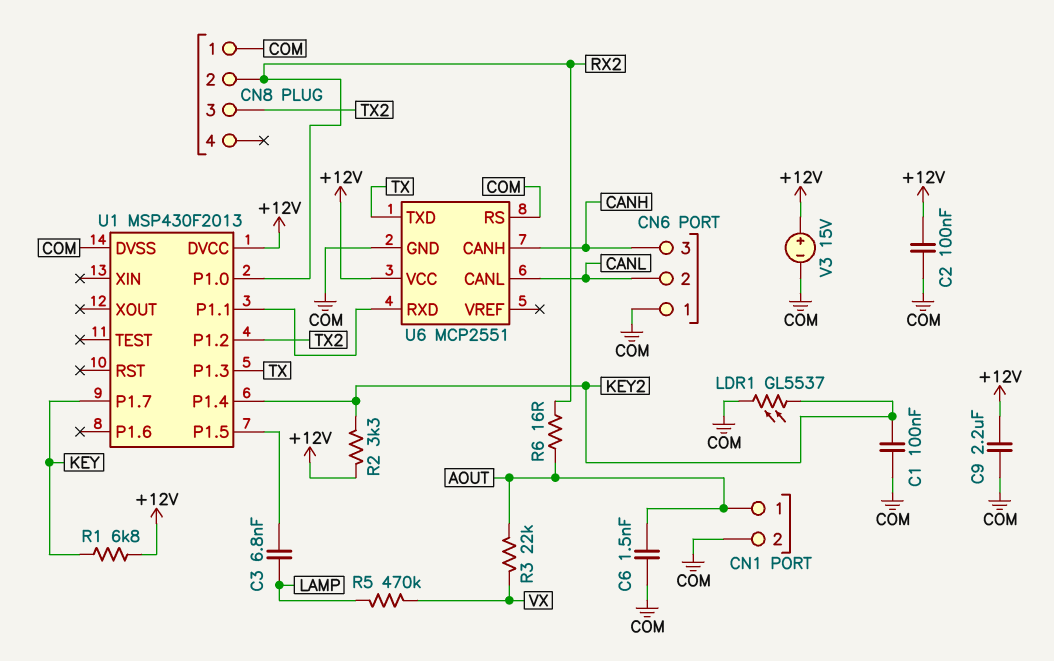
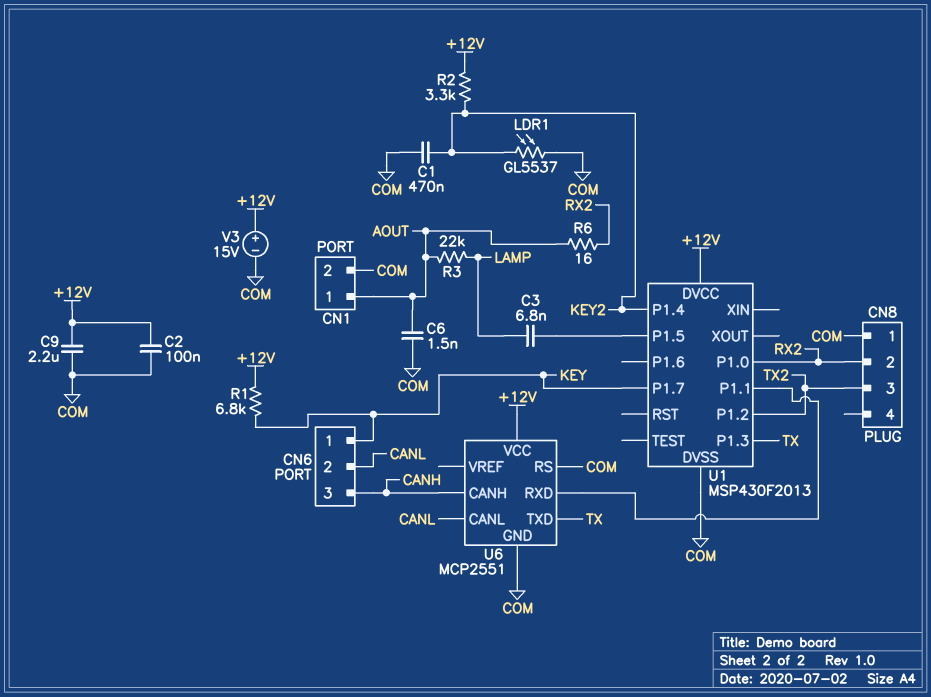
C1: 100nF (COM, KEY2) -> 470nF (COM, KEY2)
CN6 pin 1: COM -> KEY
R3: 22k (AOUT, VX) -> 22k (AOUT, LAMP)
R5: 470k (LAMP, VX) -> none

